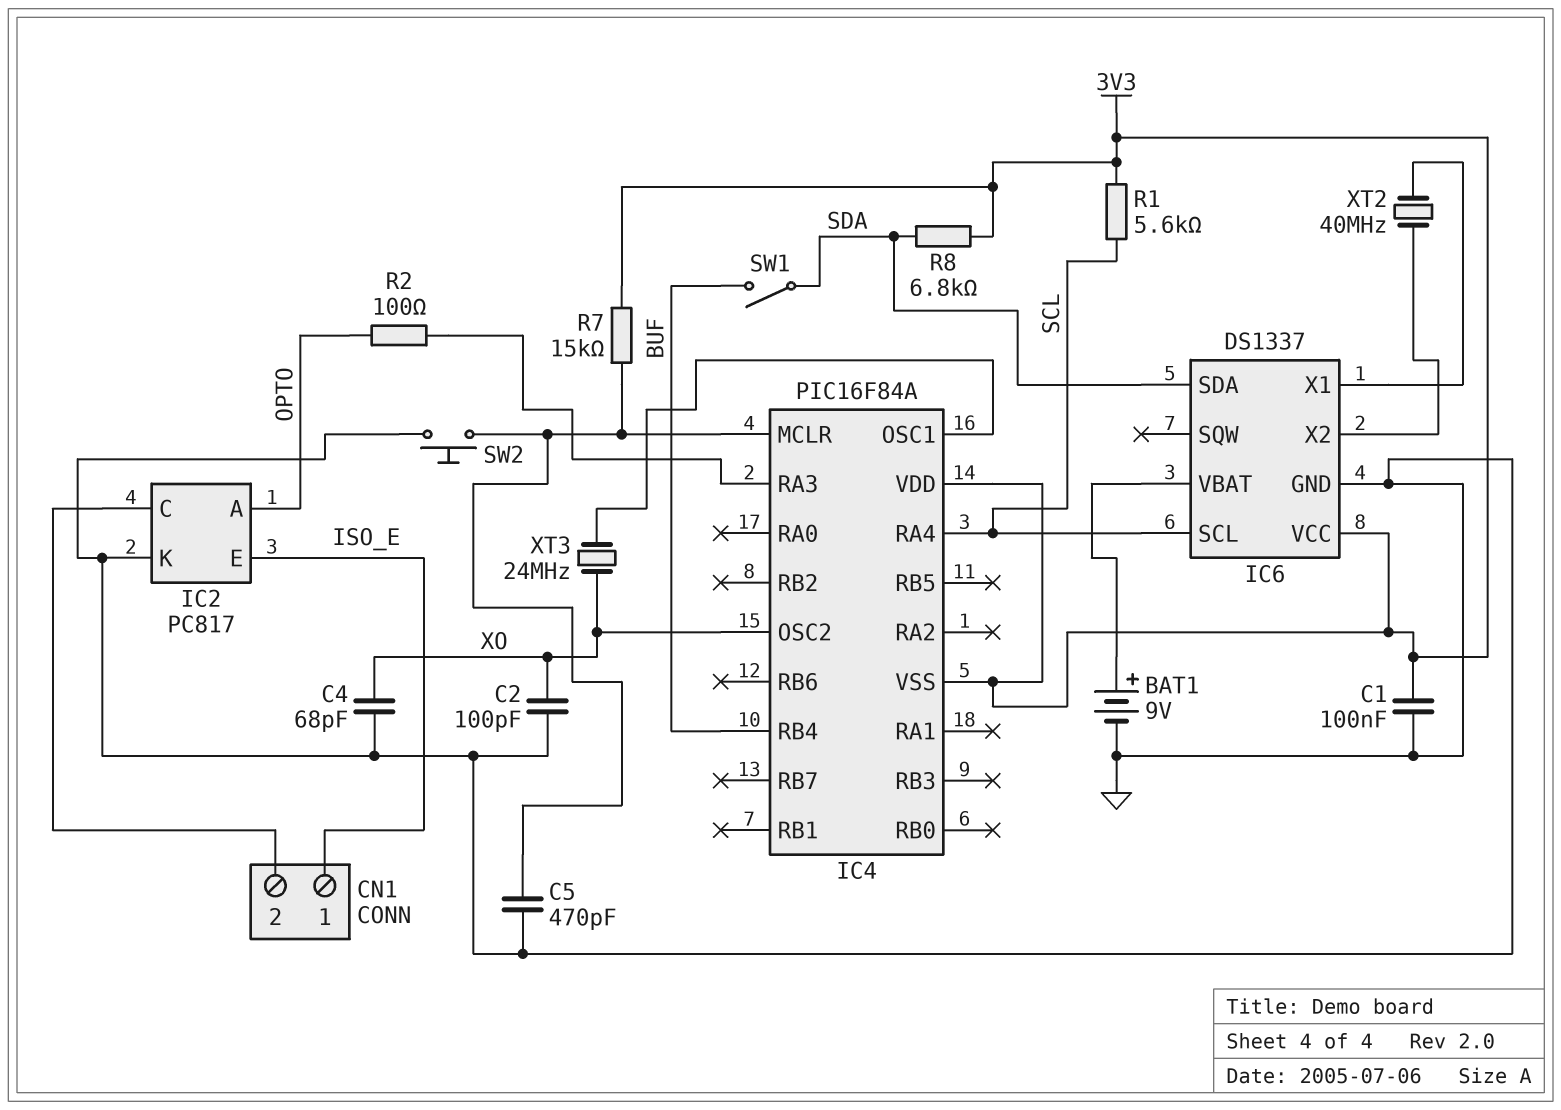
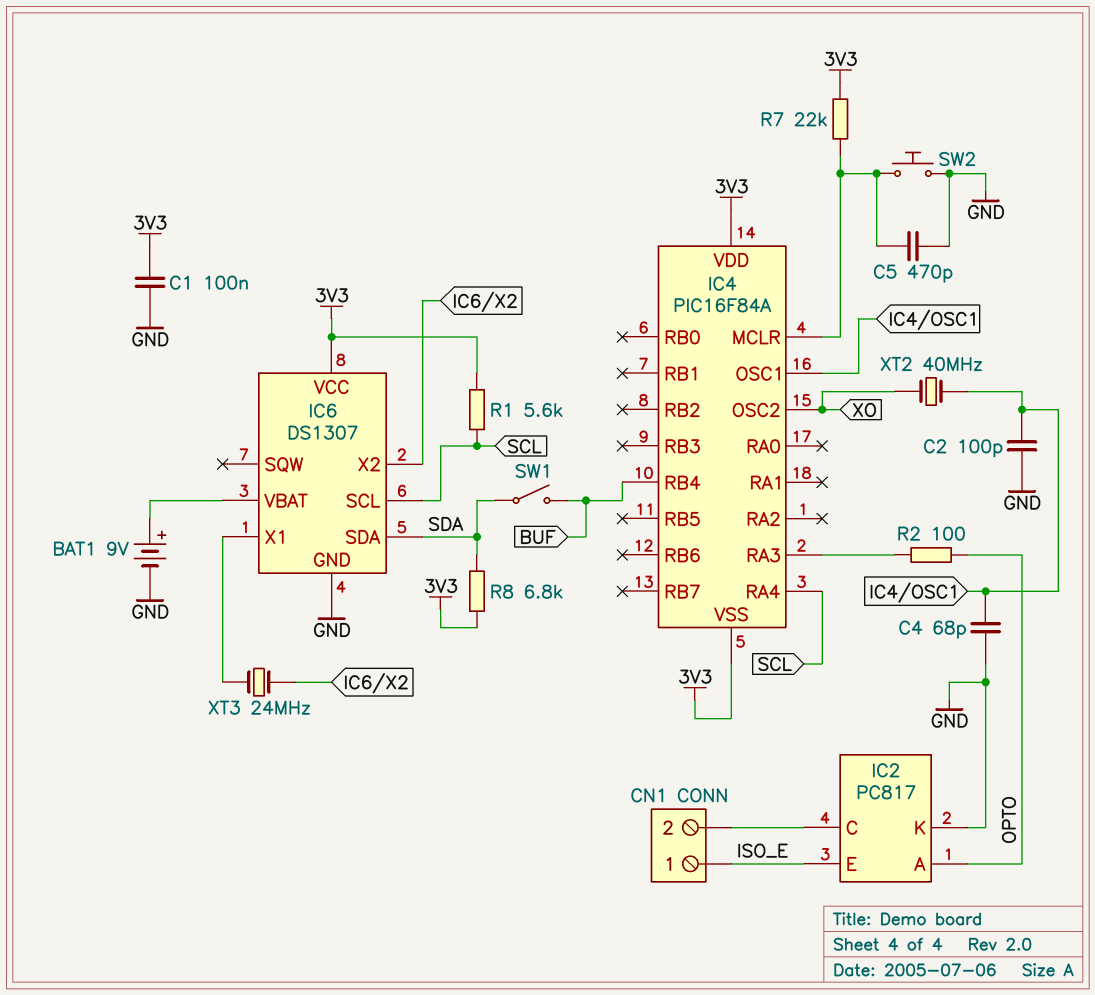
C2: 100pF (GND, XO) -> 100pF (GND, IC4/OSC1)
C4: 68pF (GND, XO) -> 68pF (GND, IC4/OSC1)
IC6: DS1337 -> DS1307
R7: 15k (3V3, IC4/MCLR) -> 22k (3V3, IC4/MCLR)
XT2: 40MHz (IC6/X1, IC6/X2) -> 40MHz (IC4/OSC1, XO)
XT3: 24MHz (IC4/OSC1, XO) -> 24MHz (IC6/X1, IC6/X2)

